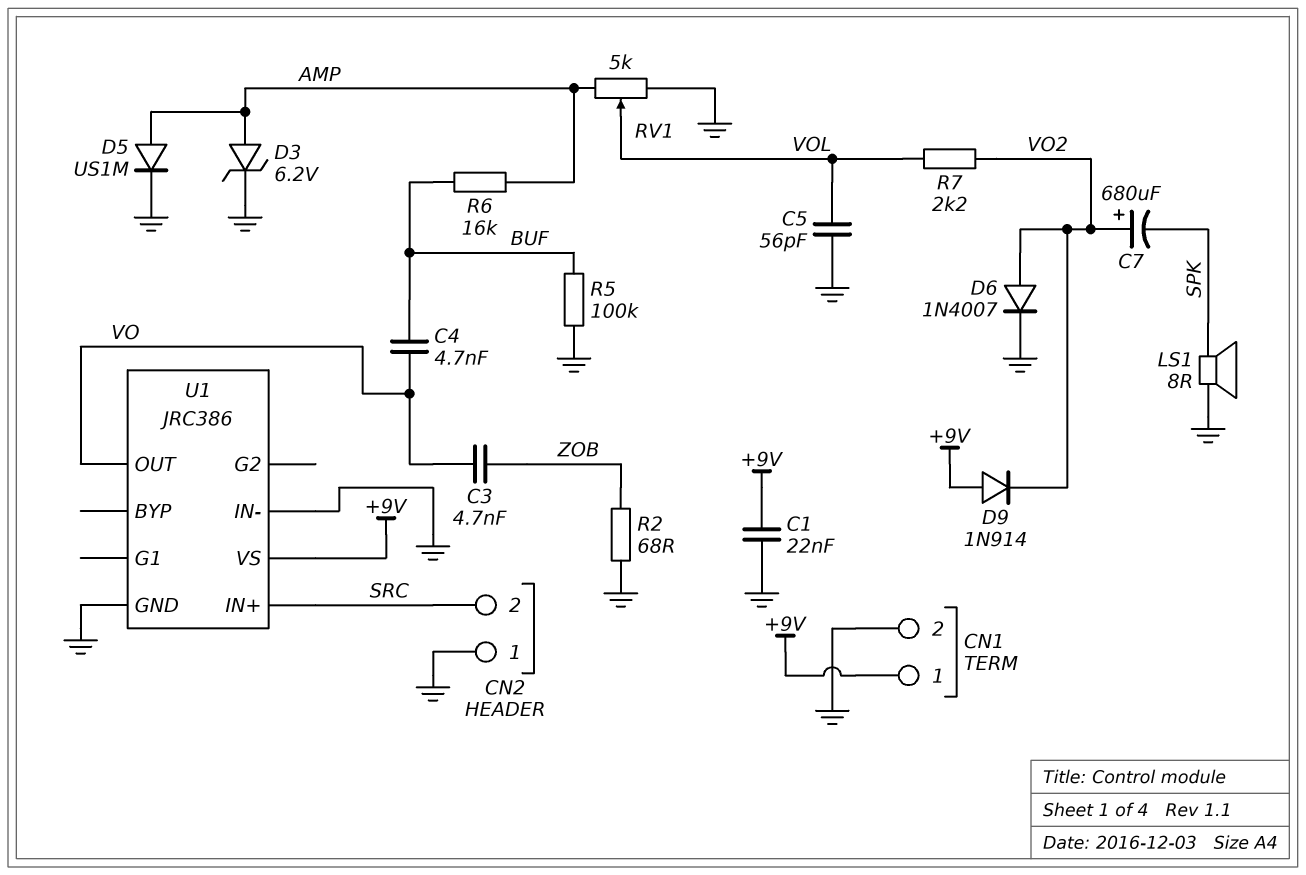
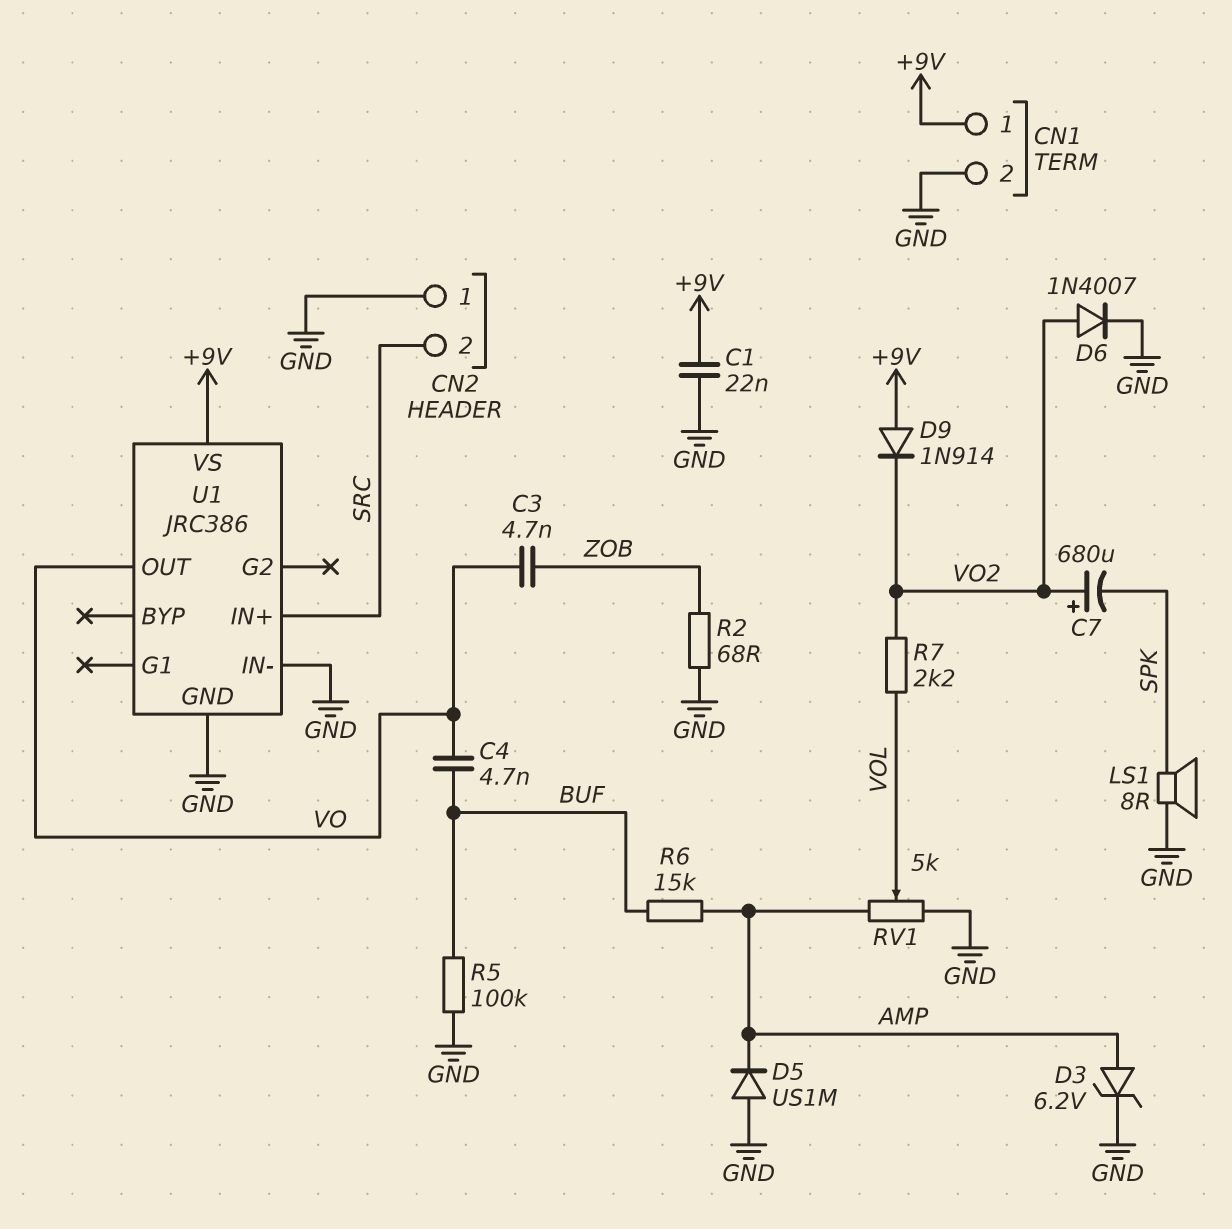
C5: 56pF (GND, VOL) -> none
D5: diode US1M (A AMP, K GND) -> diode US1M (A GND, K AMP)
R6: 16k (AMP, BUF) -> 15k (AMP, BUF)

